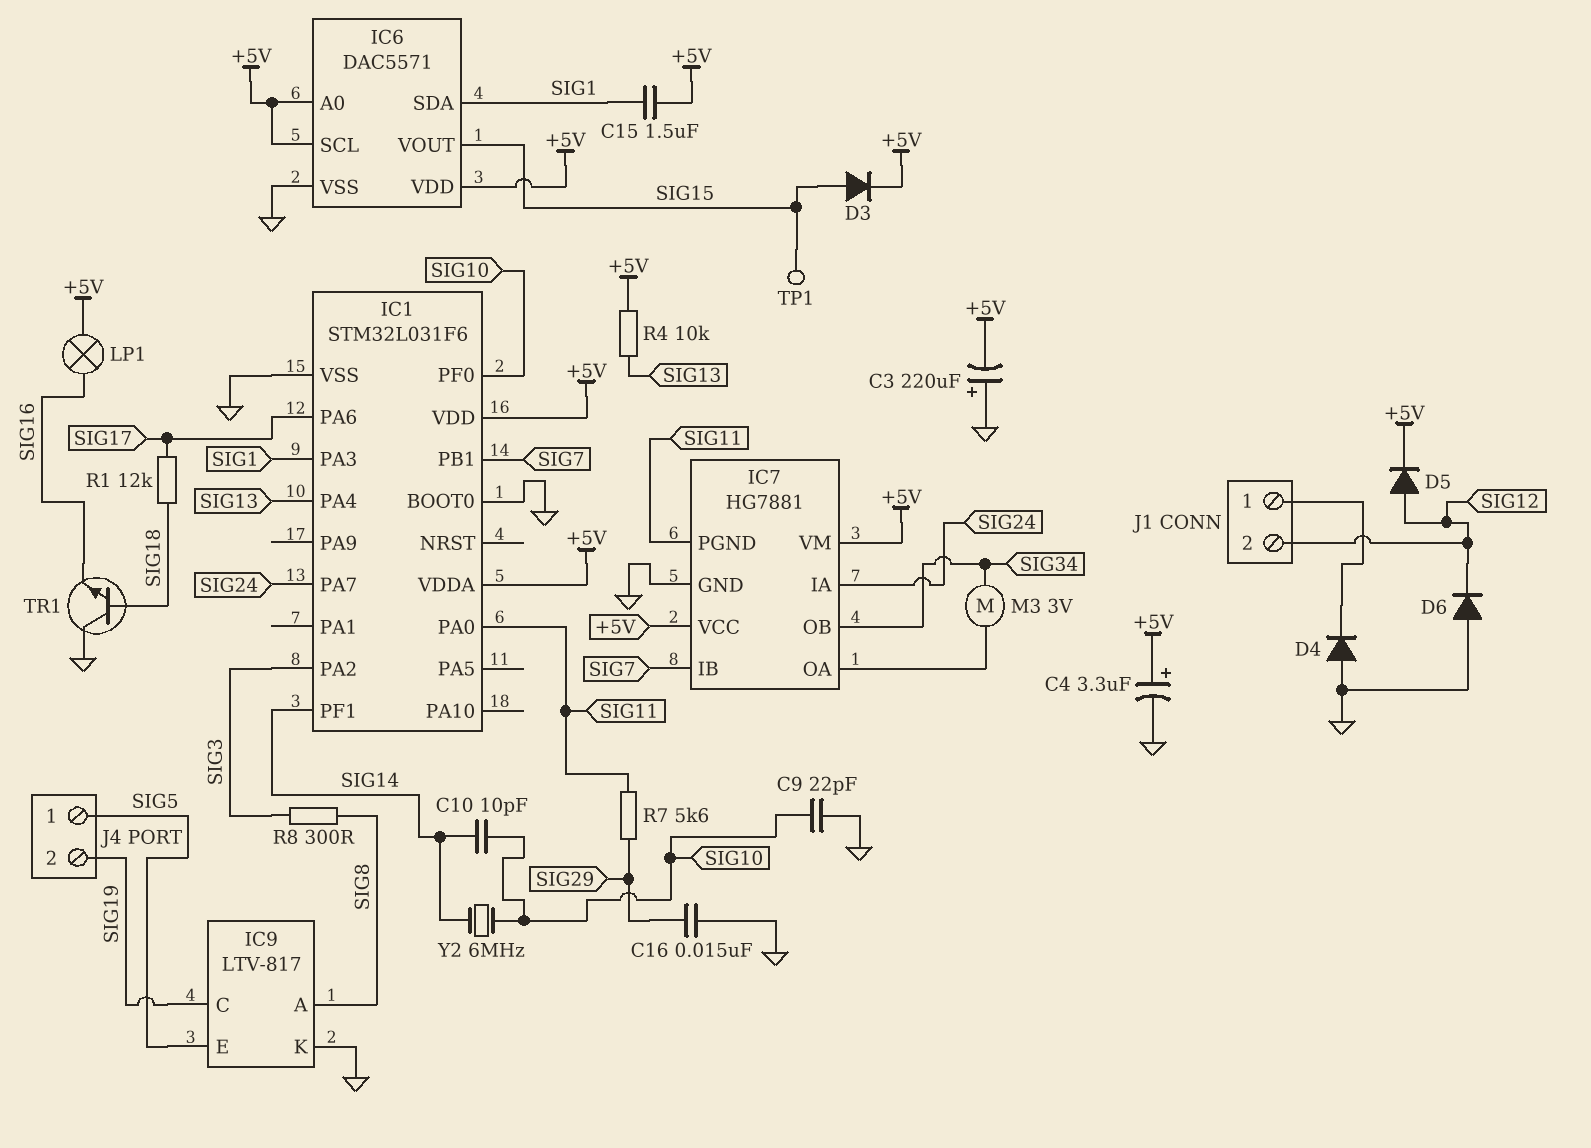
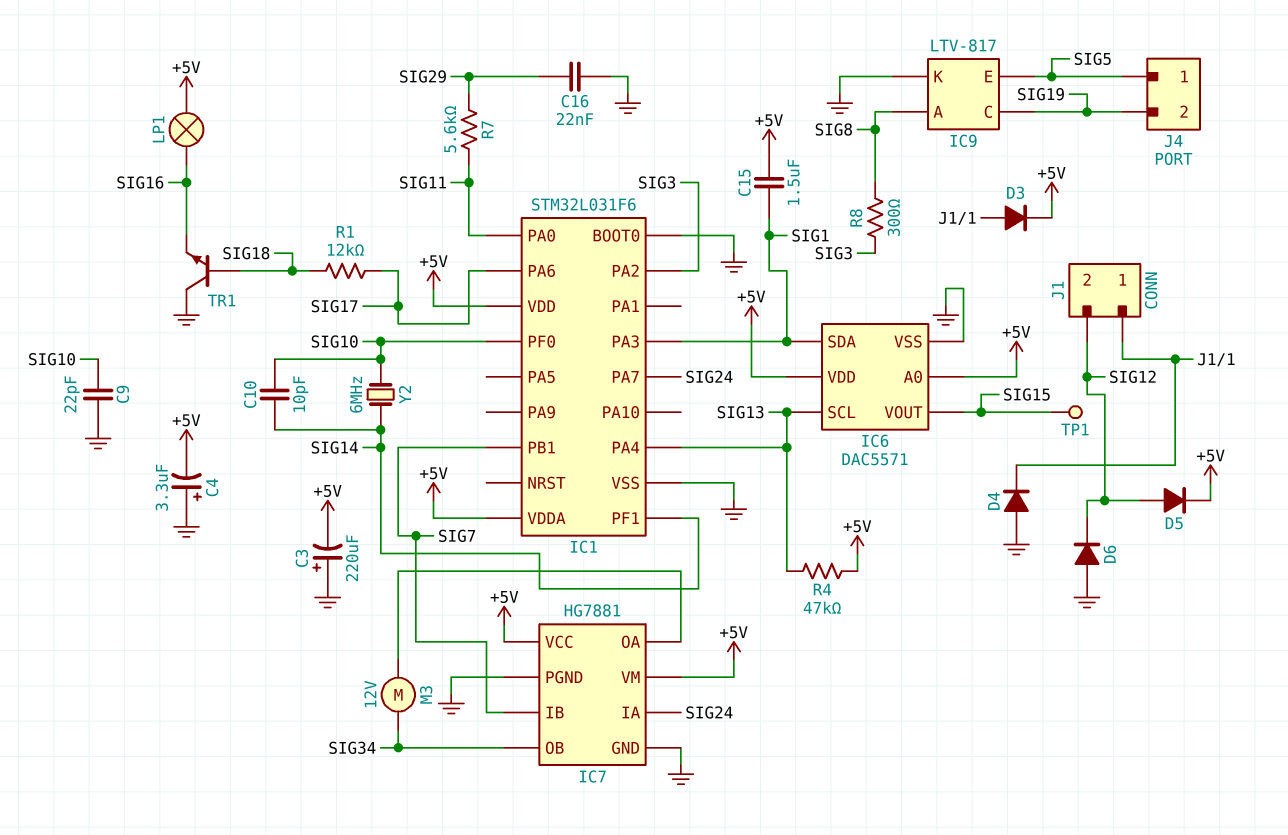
C4: 3.3uF (plus +5V, minus GND) -> 3.3uF (plus GND, minus +5V)
C16: 15nF (GND, SIG29) -> 22nF (GND, SIG29)
D3: diode (A SIG15, K +5V) -> diode (A J1/1, K +5V)
IC6 pin SCL: +5V -> SIG13
IC7 pin PGND: SIG11 -> GND
M3: motor 3V (IC7/OA, SIG34) -> motor 12V (IC7/OA, SIG34)
R4: 10k (+5V, SIG13) -> 47k (+5V, SIG13)

